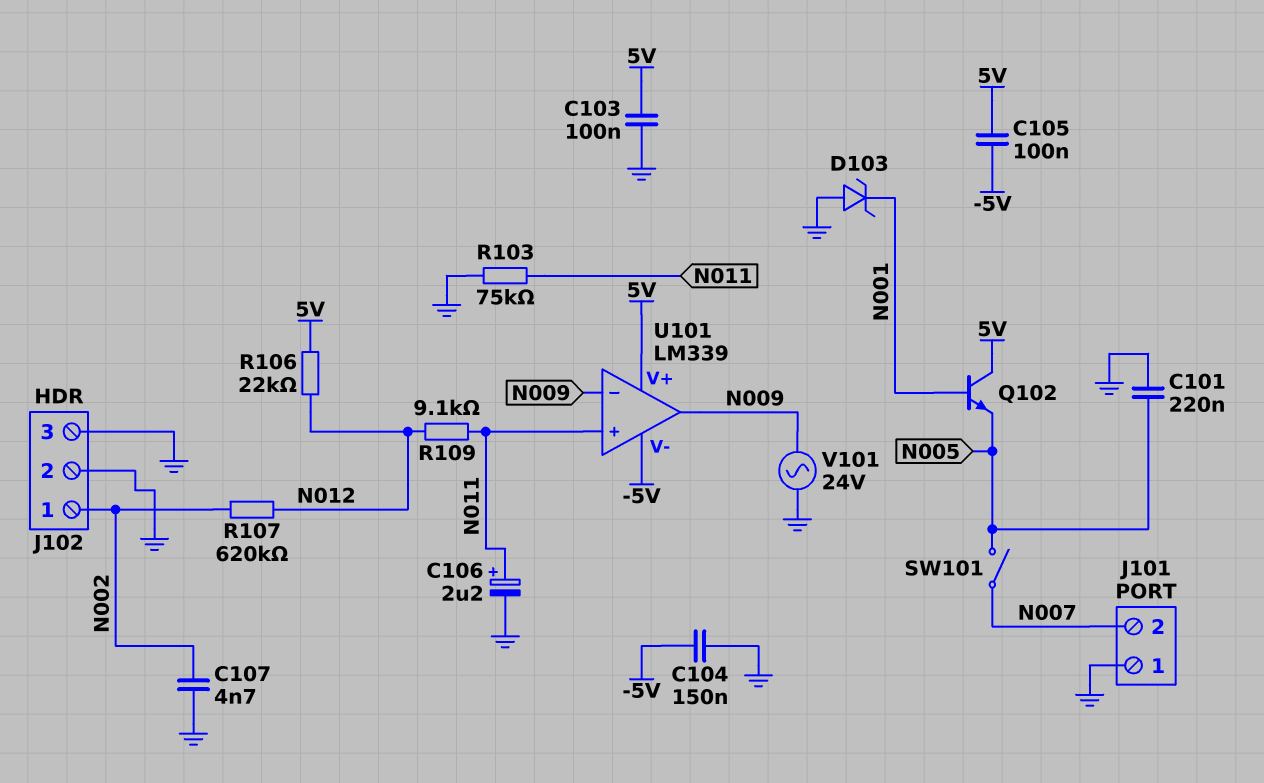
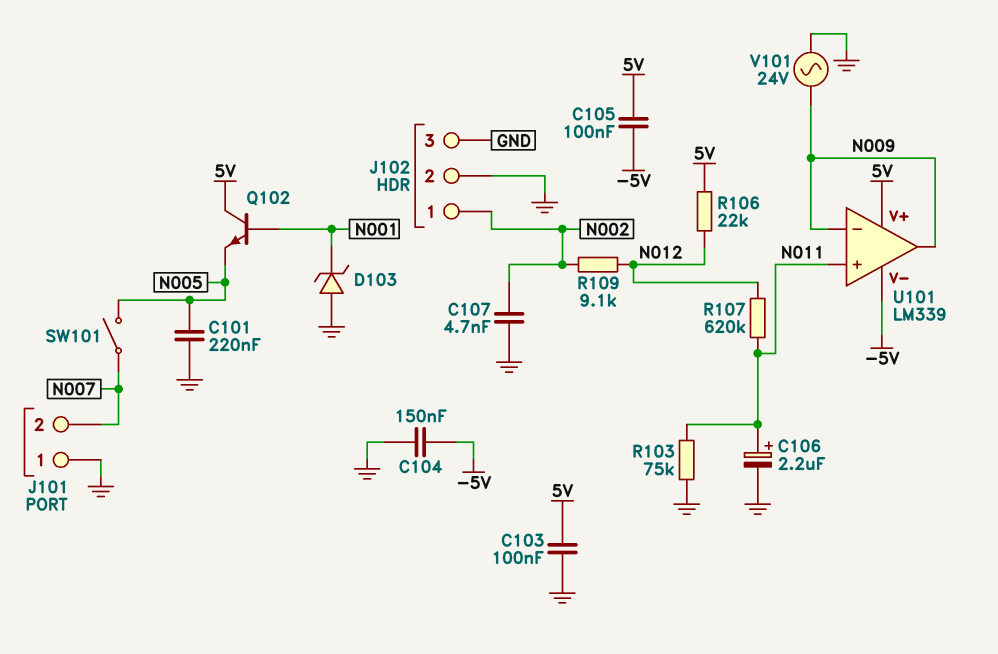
R107: 620k (N002, N012) -> 620k (N011, N012)
R109: 9.1k (N011, N012) -> 9.1k (N002, N012)

